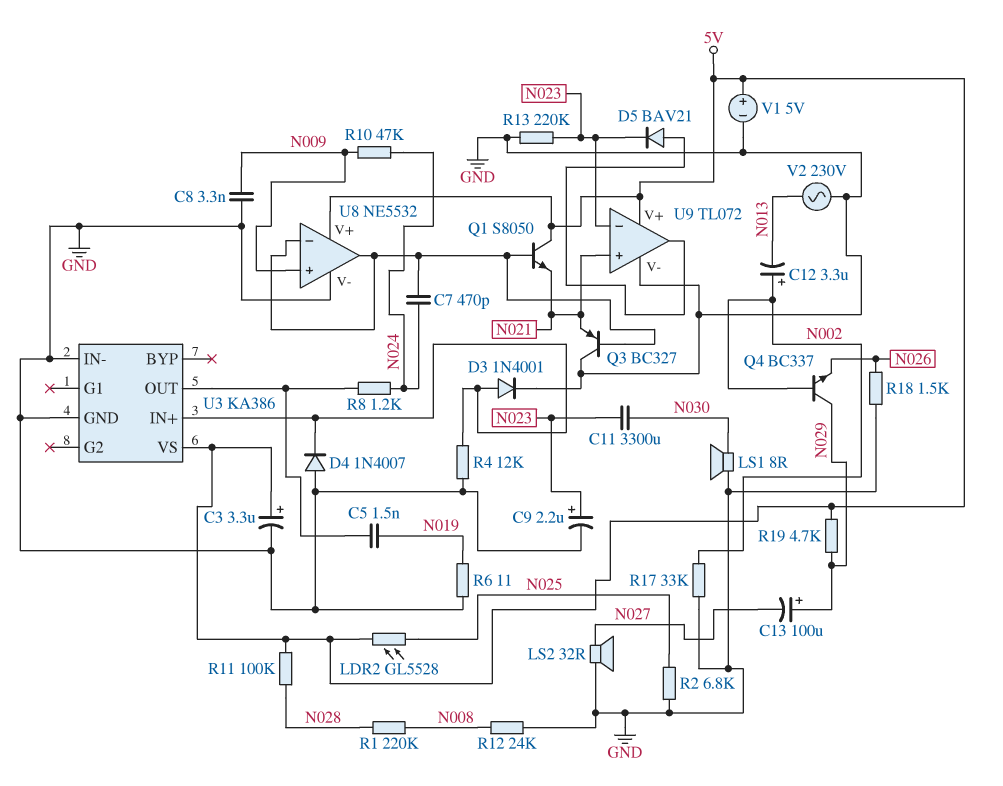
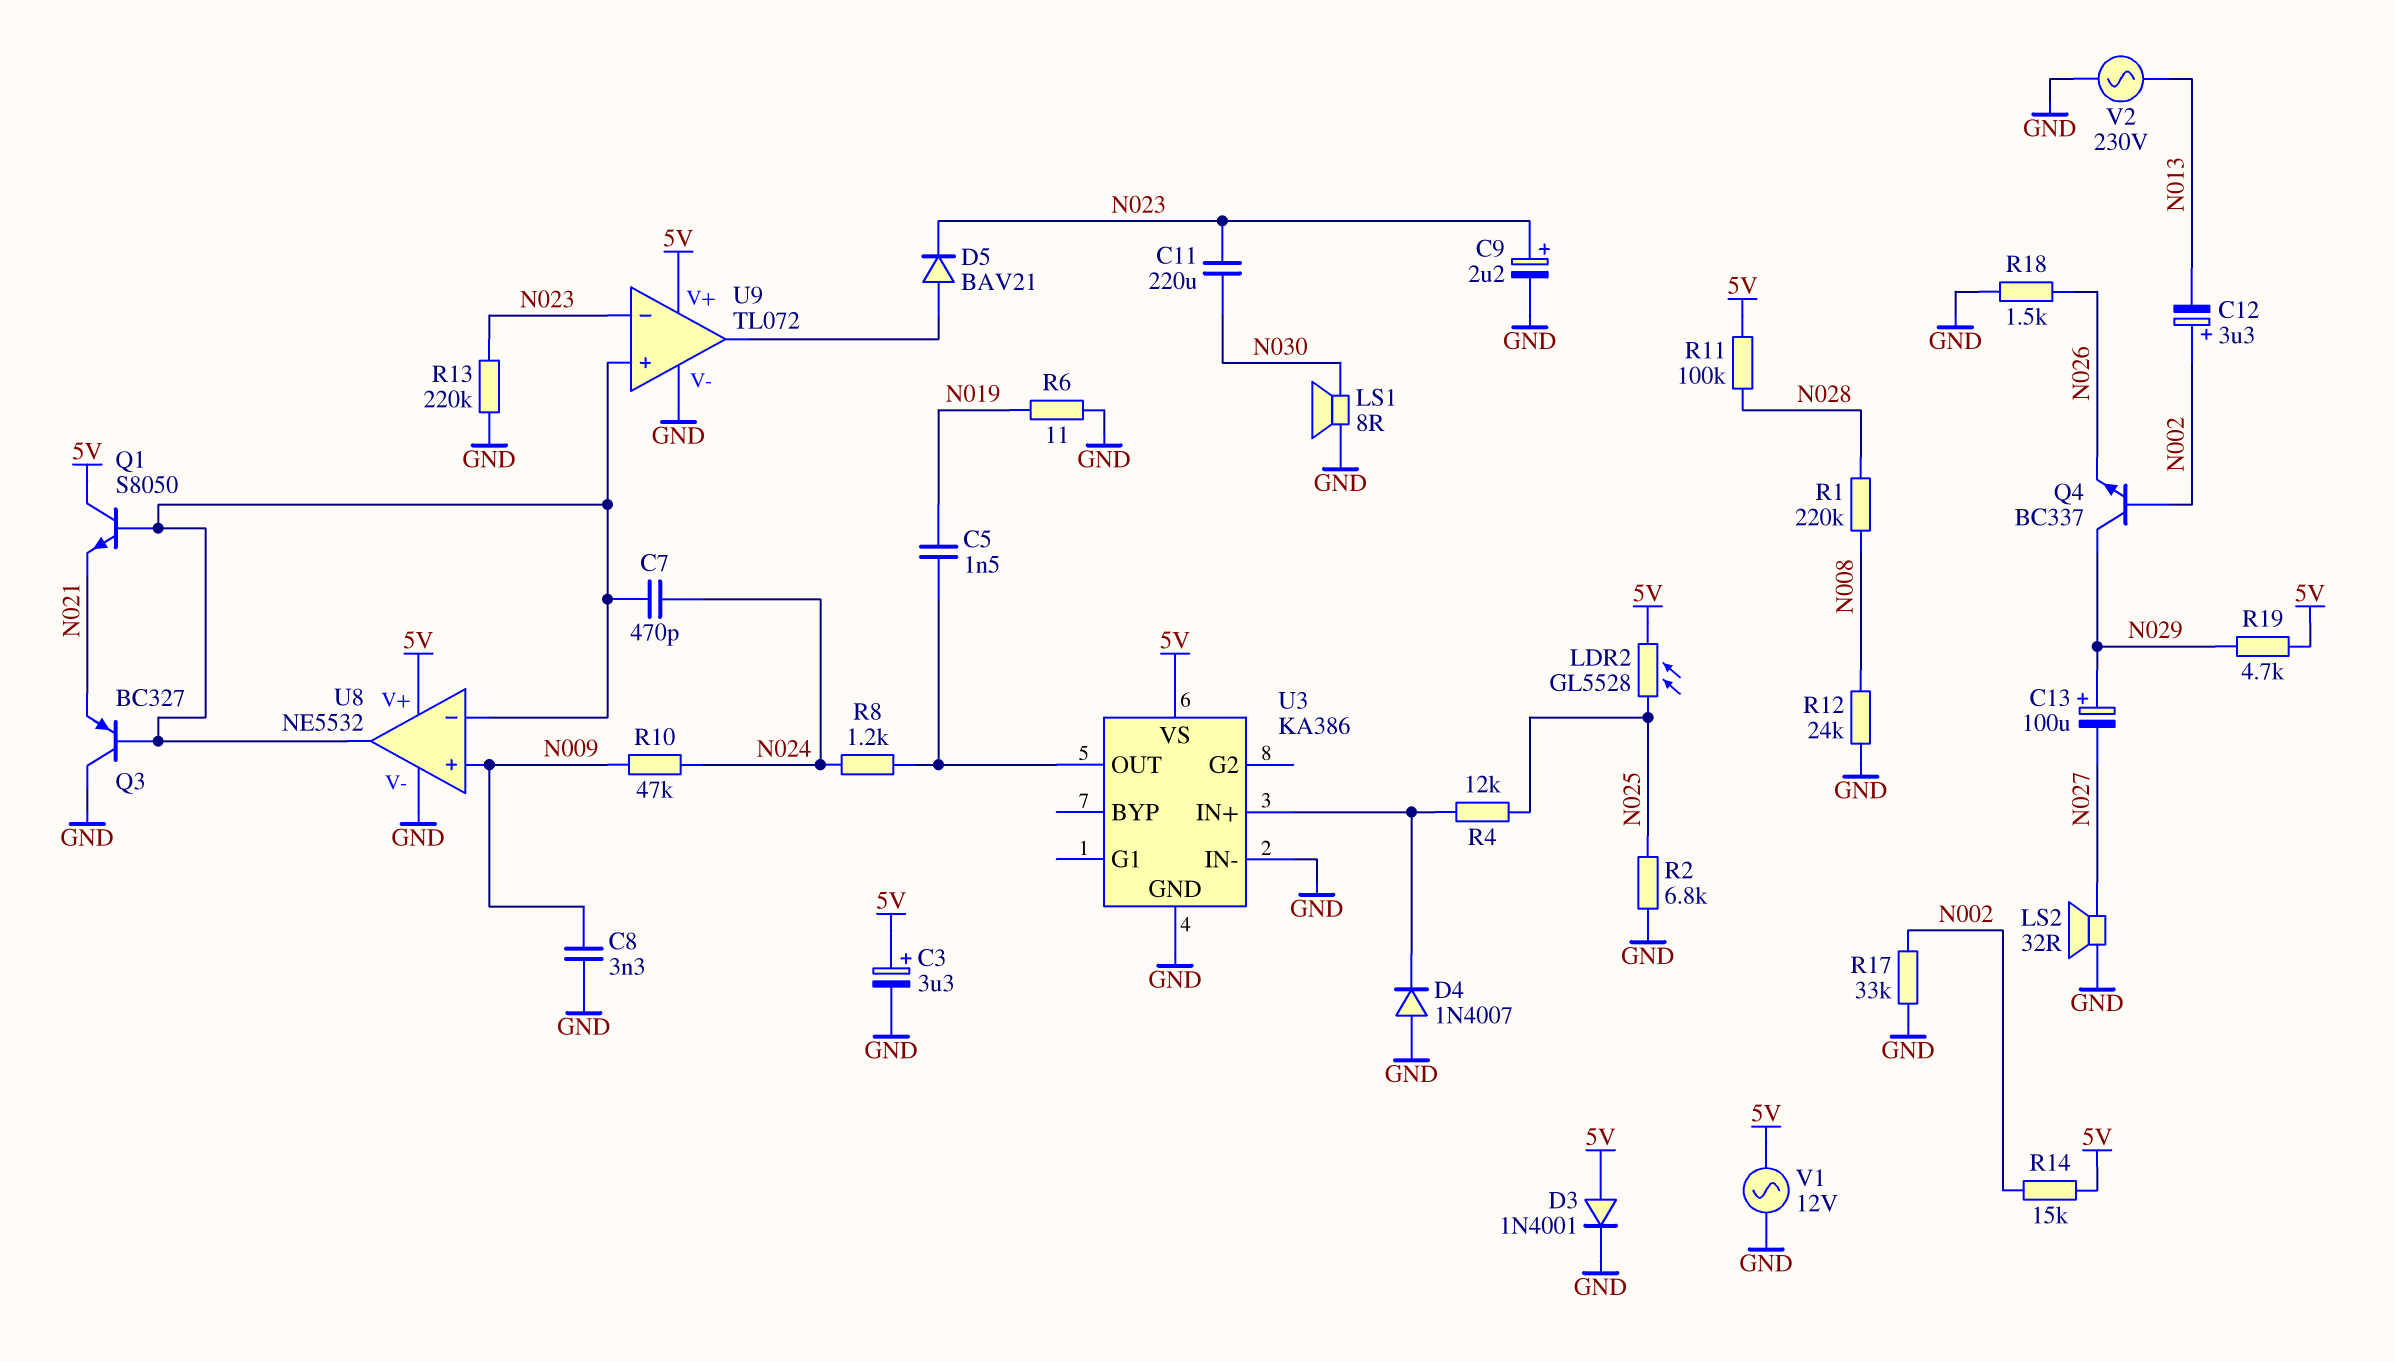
C11: 3300uF (N023, N030) -> 220uF (N023, N030)
D3: diode 1N4001 (A U3/IN+, K GND) -> diode 1N4001 (A 5V, K GND)
R4: 12k (GND, U3/IN+) -> 12k (N025, U3/IN+)
R14: none -> 15k (5V, N002)
U9 pin in+: N021 -> U8/in-
V1: 5V (plus 5V, minus GND) -> AC 12V (5V, GND)

